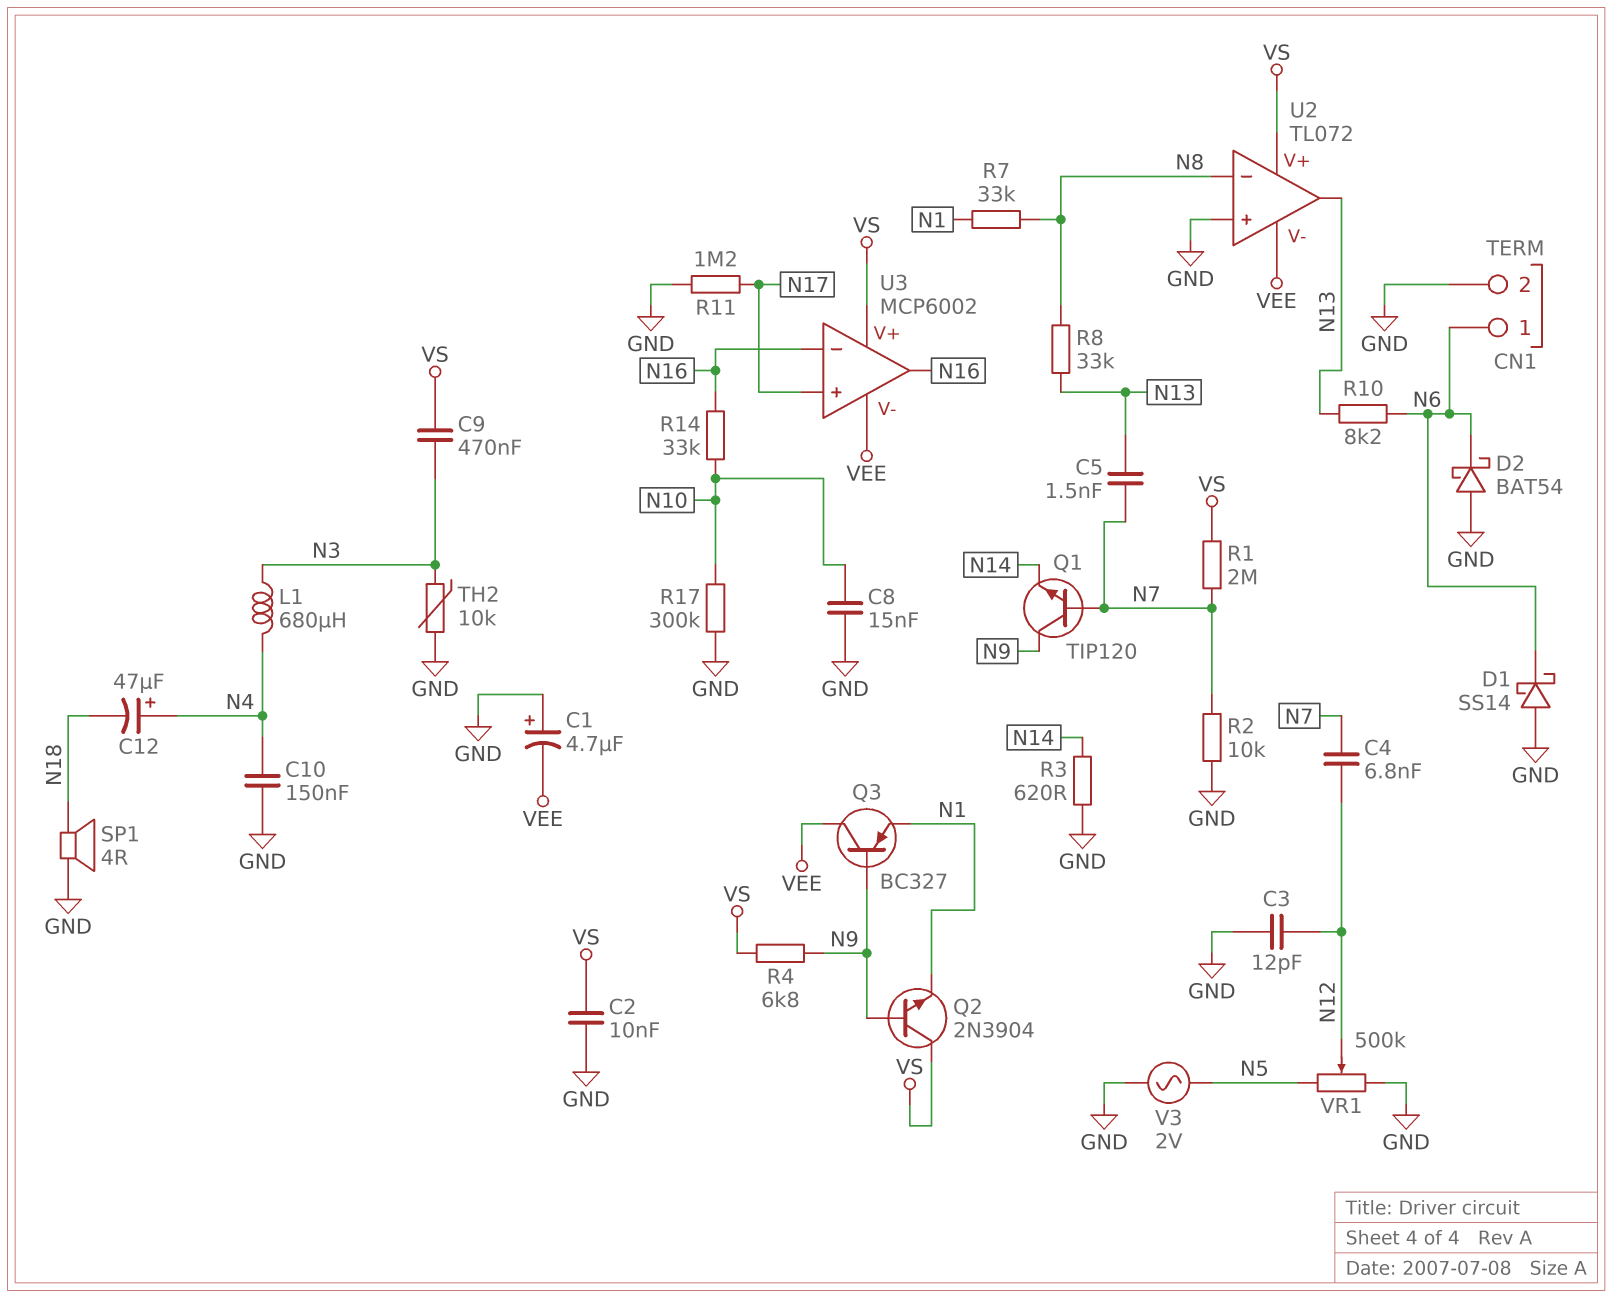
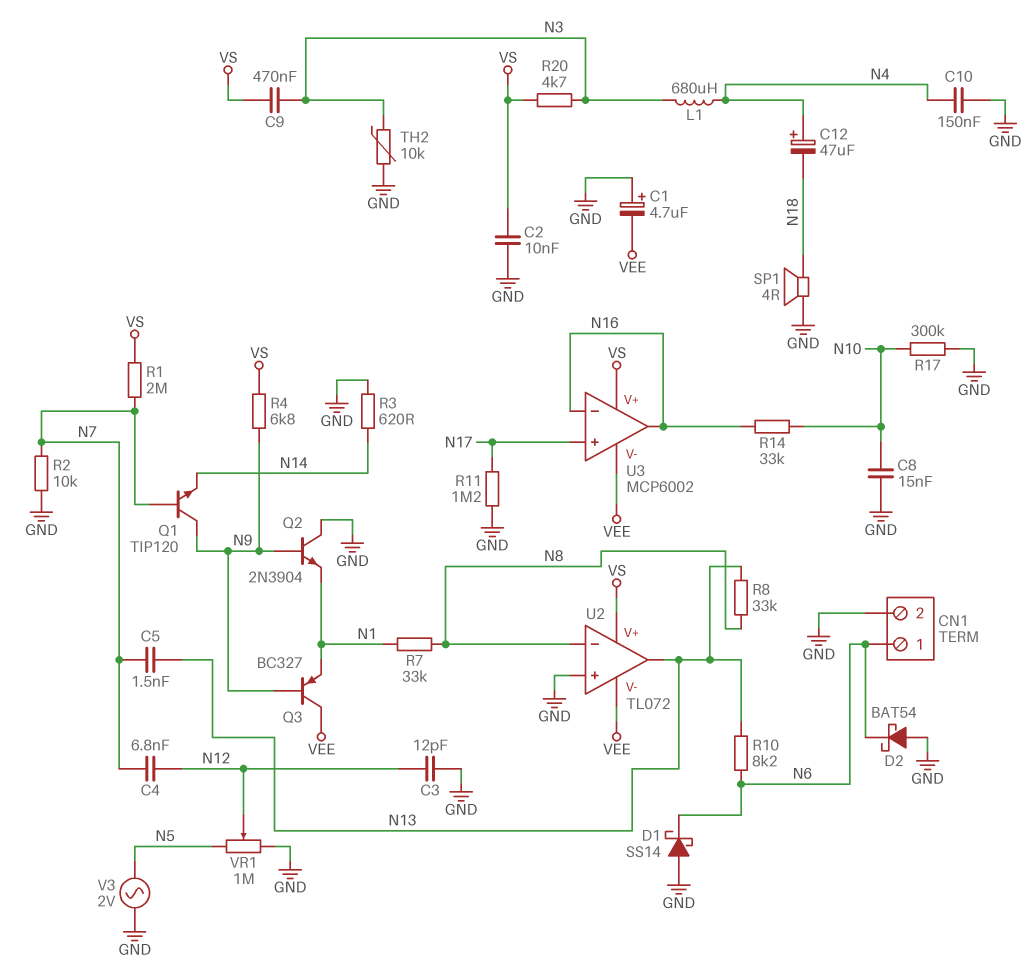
Q2: NPN 2N3904 (B N9, C VS, E N1) -> NPN 2N3904 (B N9, C GND, E N1)
R20: none -> 4.7k (N3, VS)
VR1: 500k (GND, N5, wiper N12) -> 1M (GND, N5, wiper N12)

